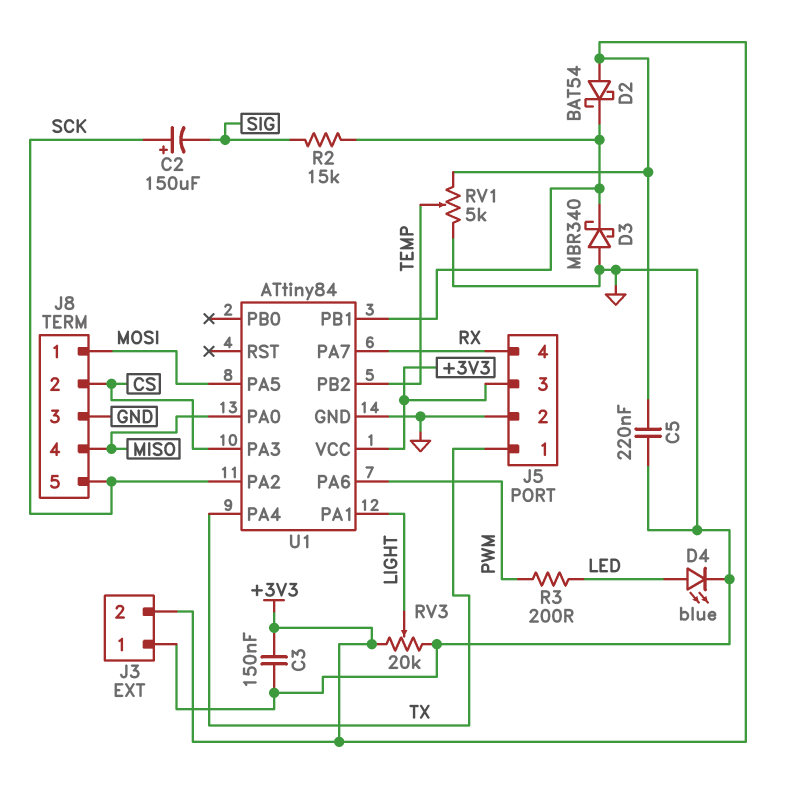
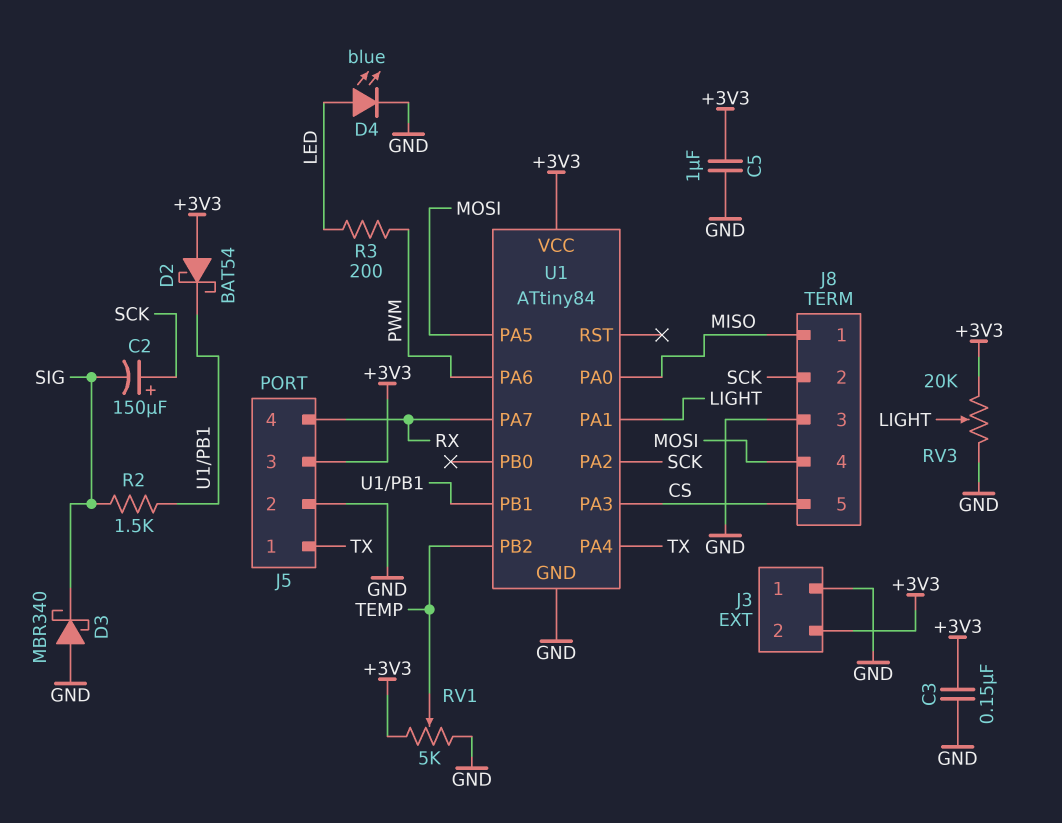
C5: 220nF (+3V3, GND) -> 1uF (+3V3, GND)
D3: schottky MBR340 (A GND, K U1/PB1) -> schottky MBR340 (A GND, K SIG)
J8 pin 1: MOSI -> MISO
J8 pin 2: CS -> SCK
J8 pin 4: MISO -> MOSI
J8 pin 5: SCK -> CS
R2: 15k (SIG, U1/PB1) -> 1.5k (SIG, U1/PB1)

